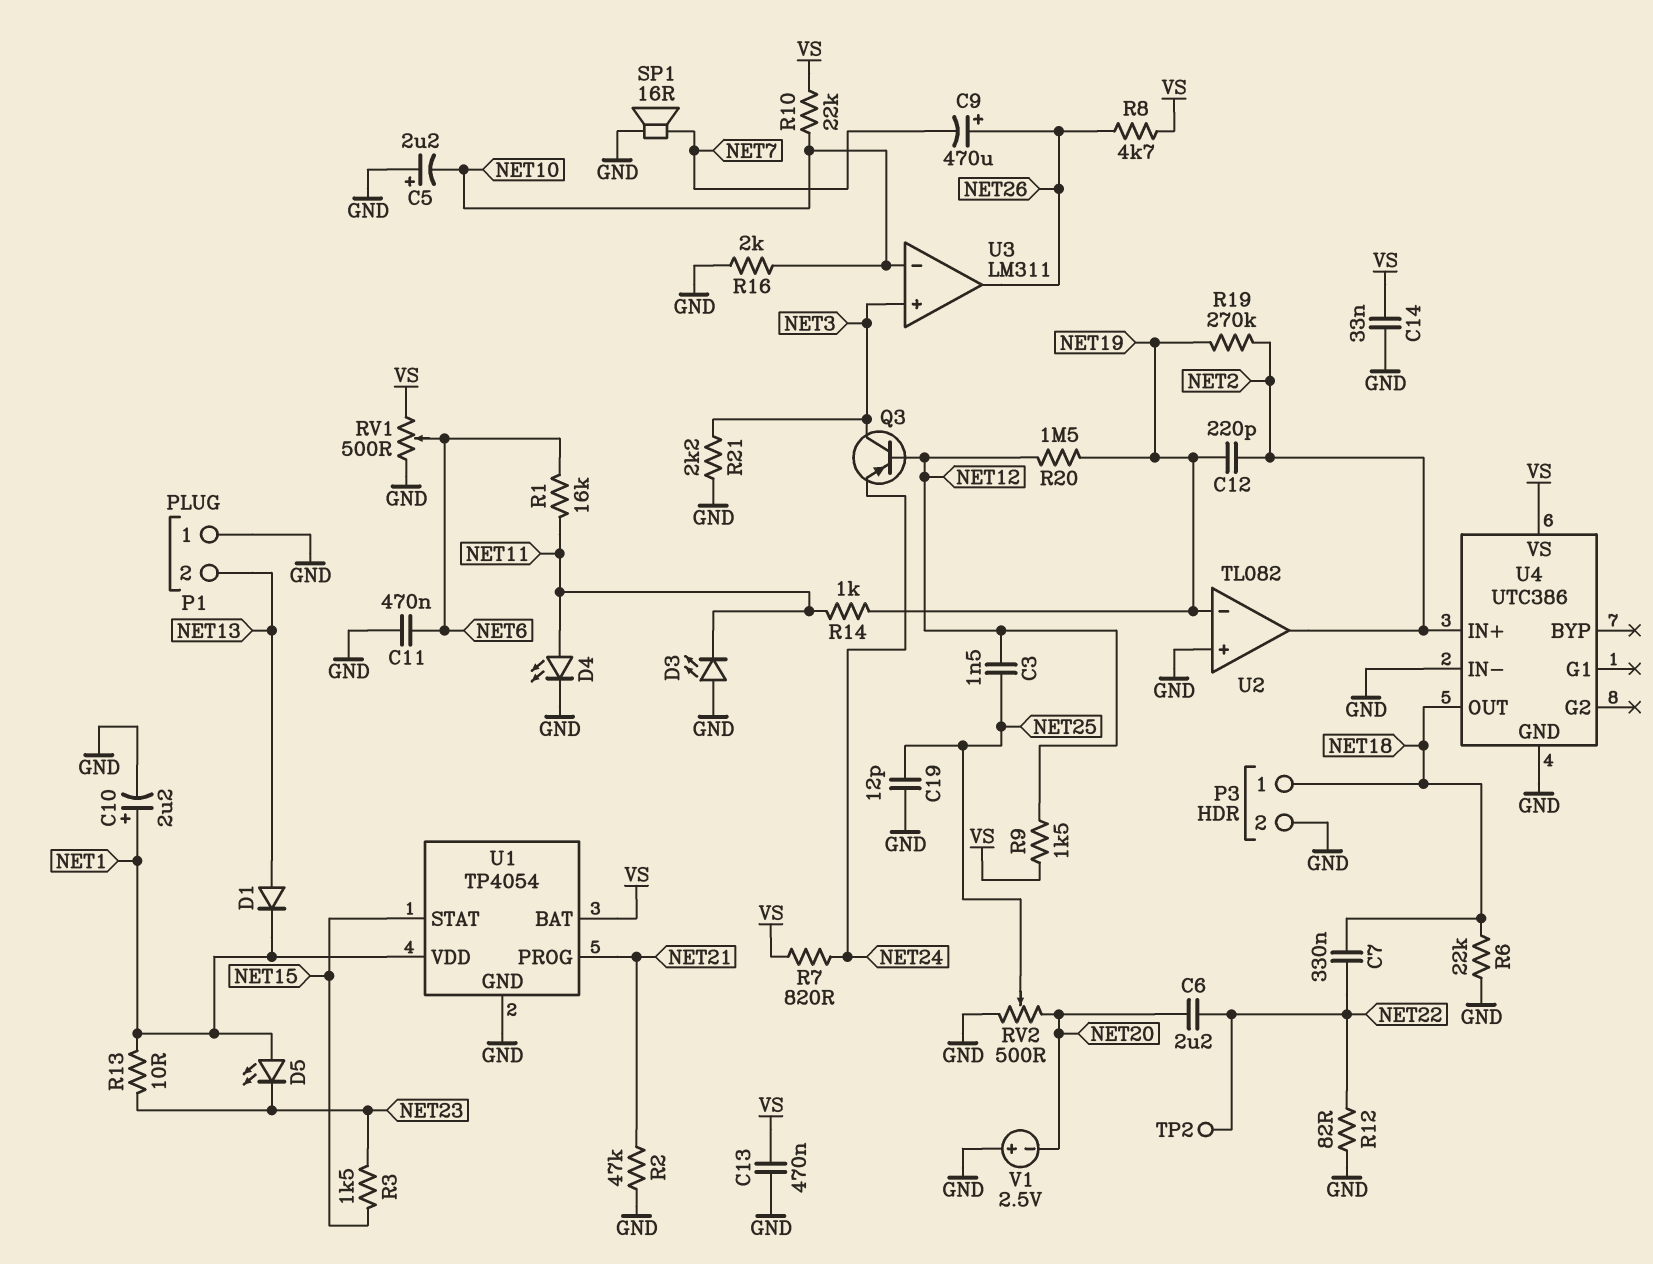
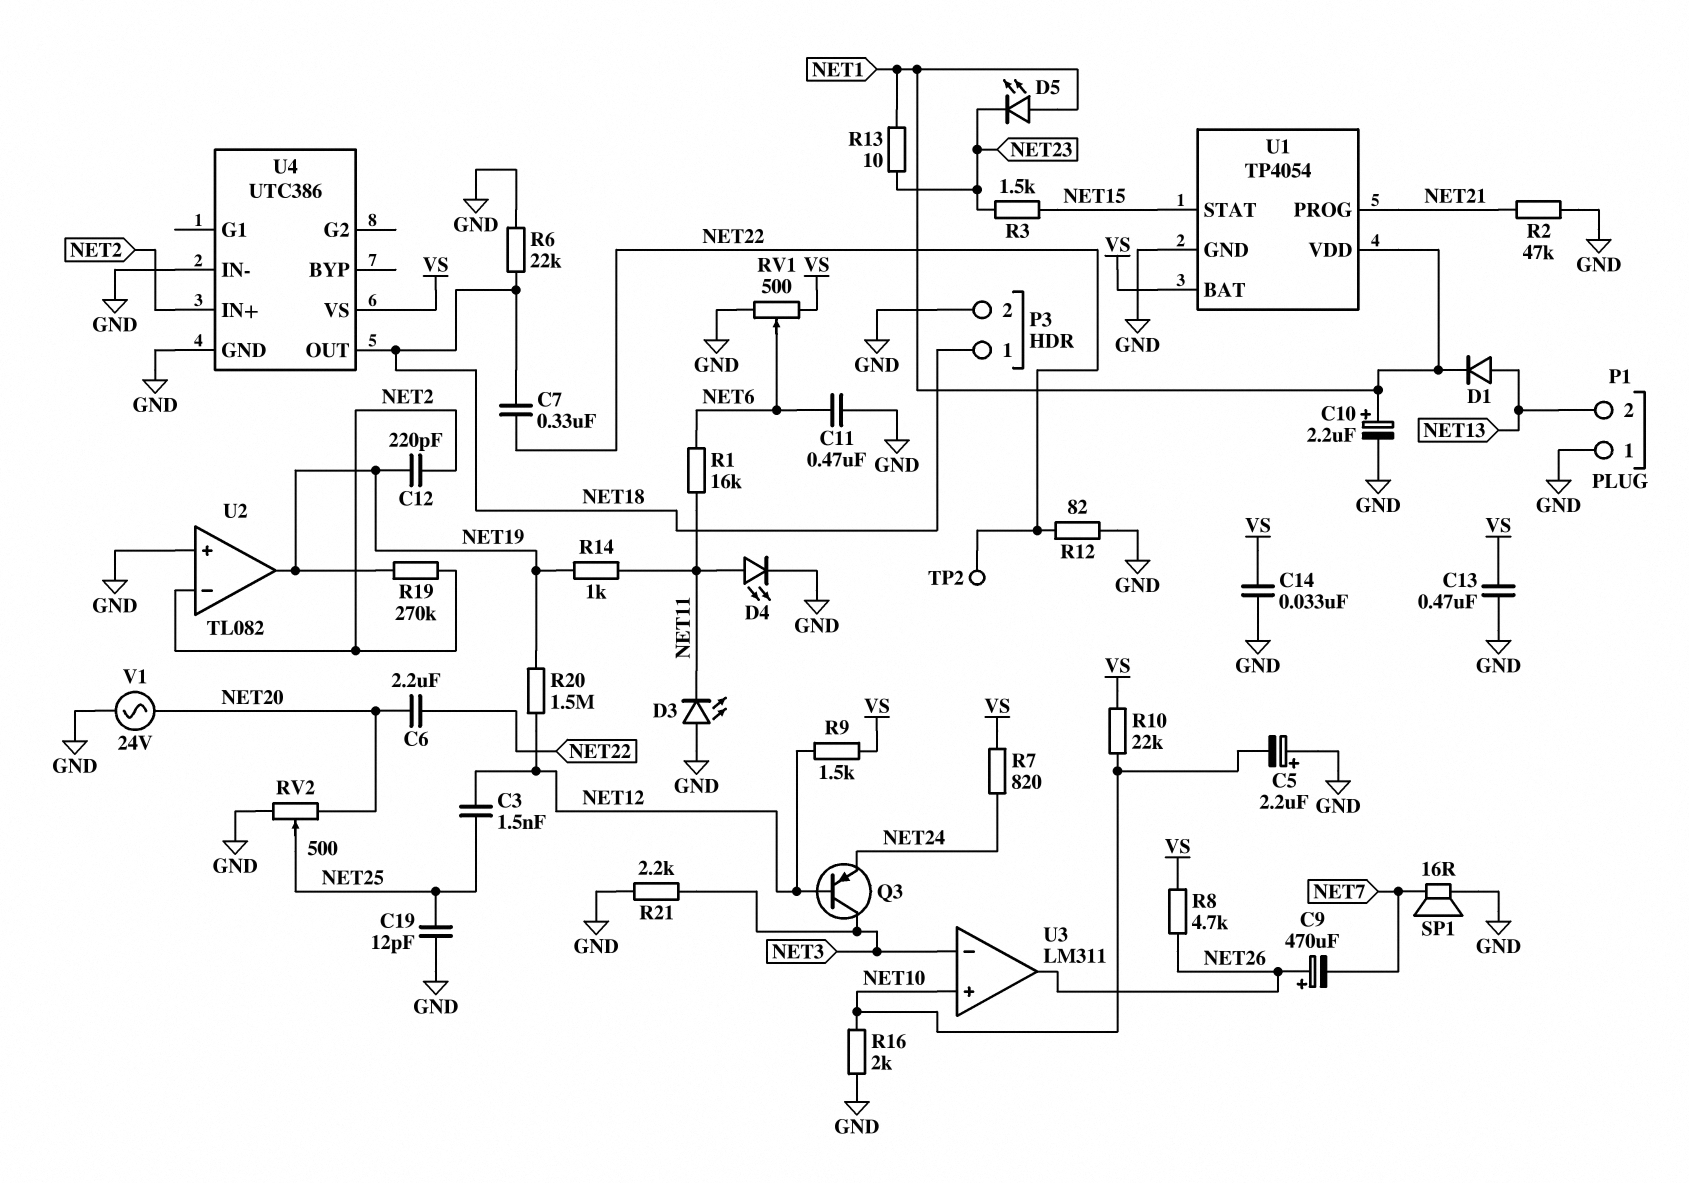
U2 pin in-: NET19 -> NET2
U2 pin out: NET2 -> NET19
U3 pin in+: NET3 -> NET10
U3 pin in-: NET10 -> NET3
V1: 2.5V (plus GND, minus NET20) -> AC 24V (GND, NET20)

